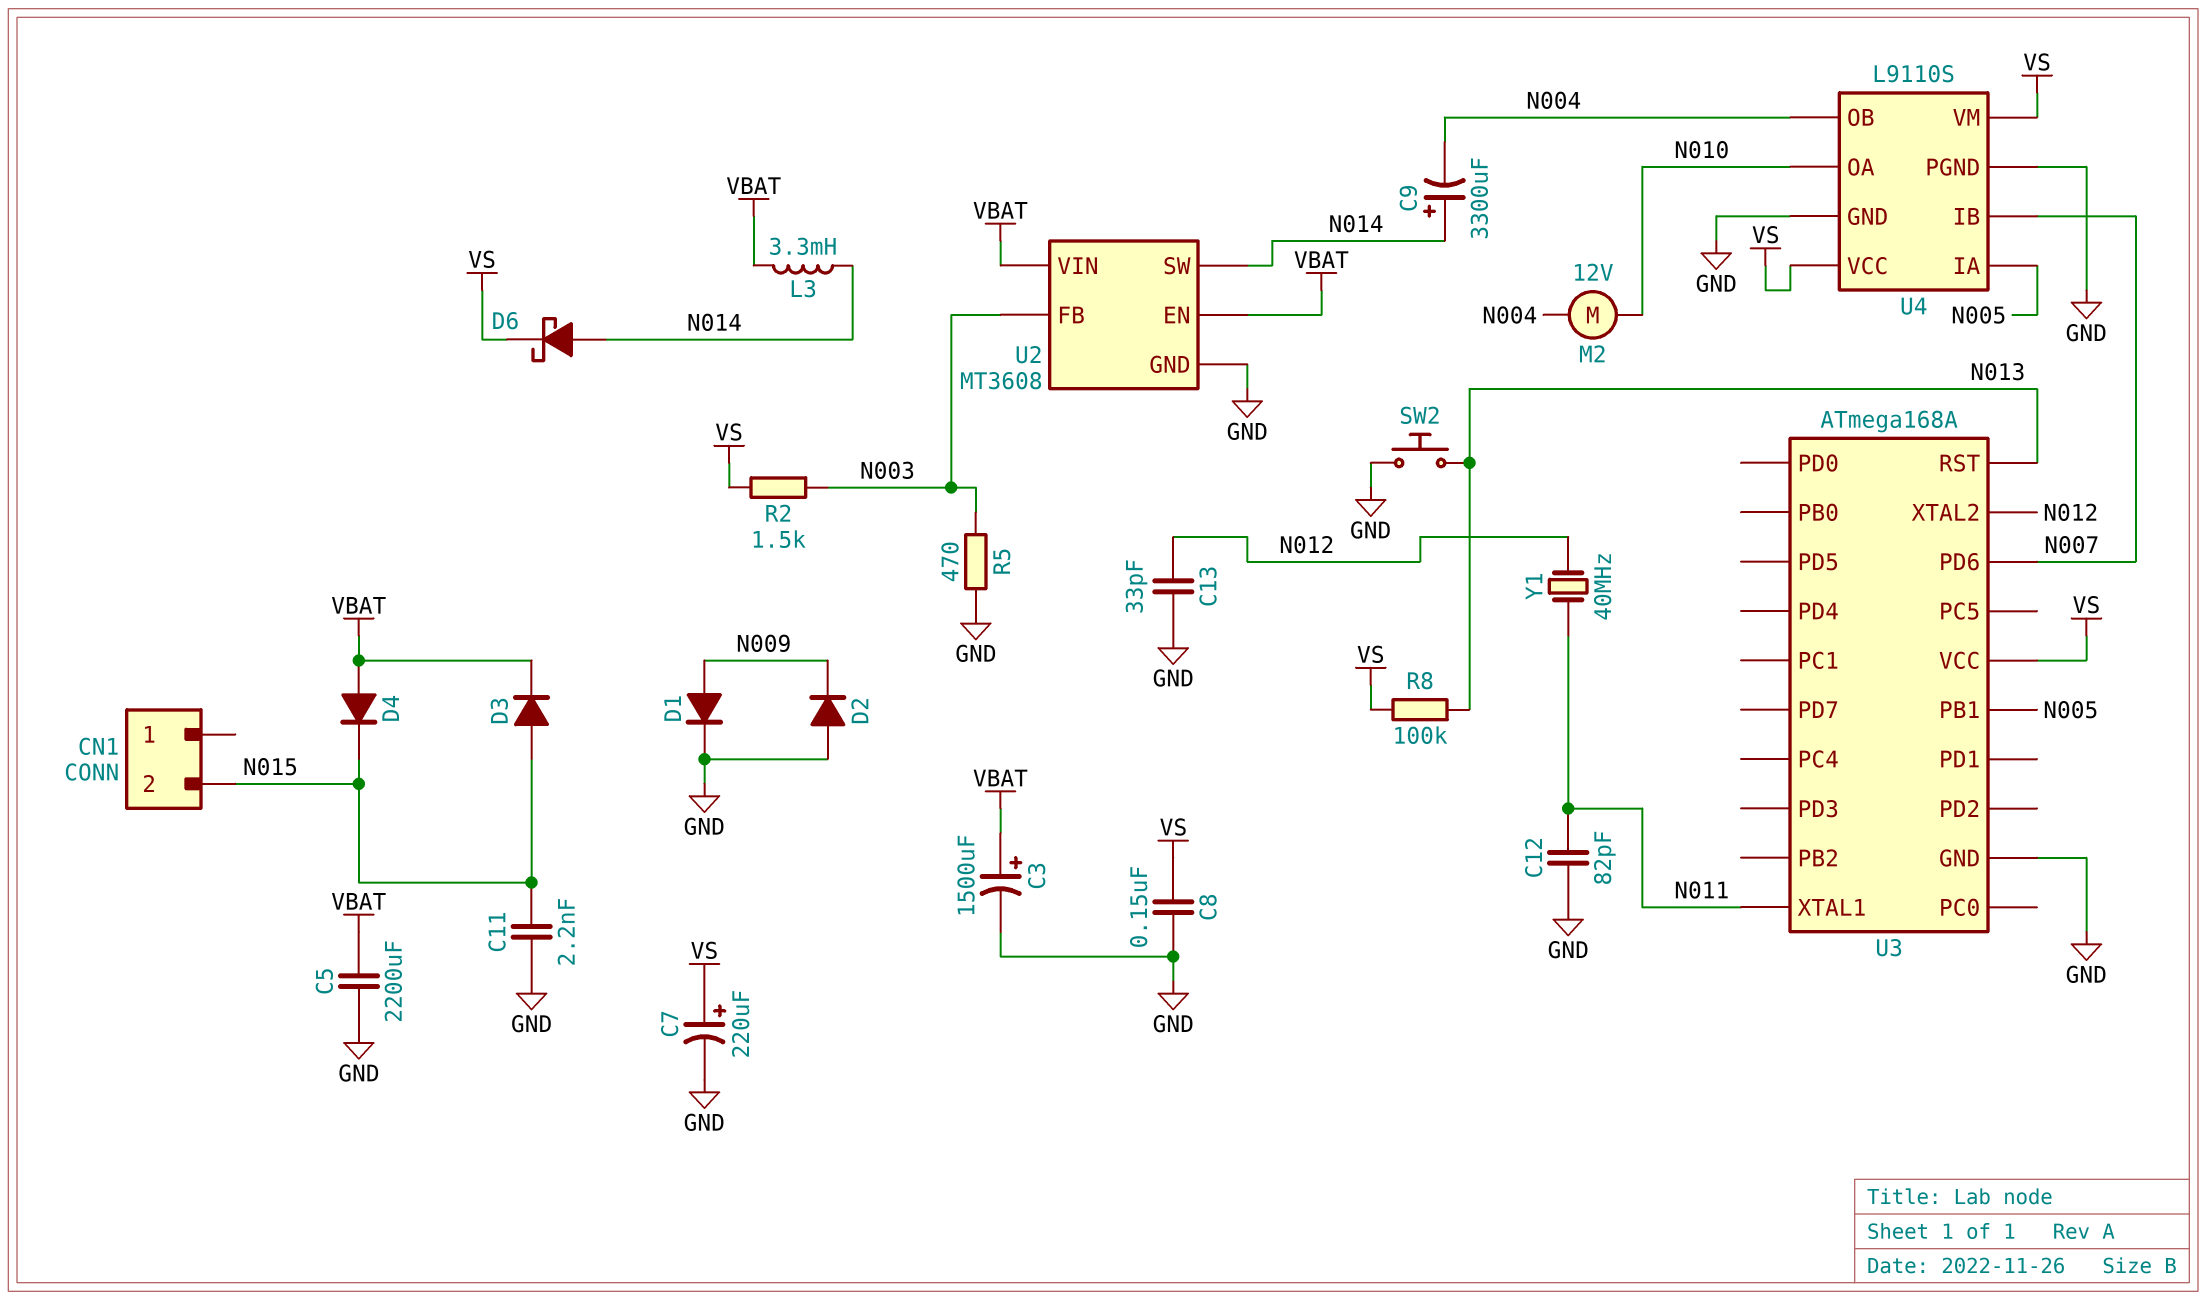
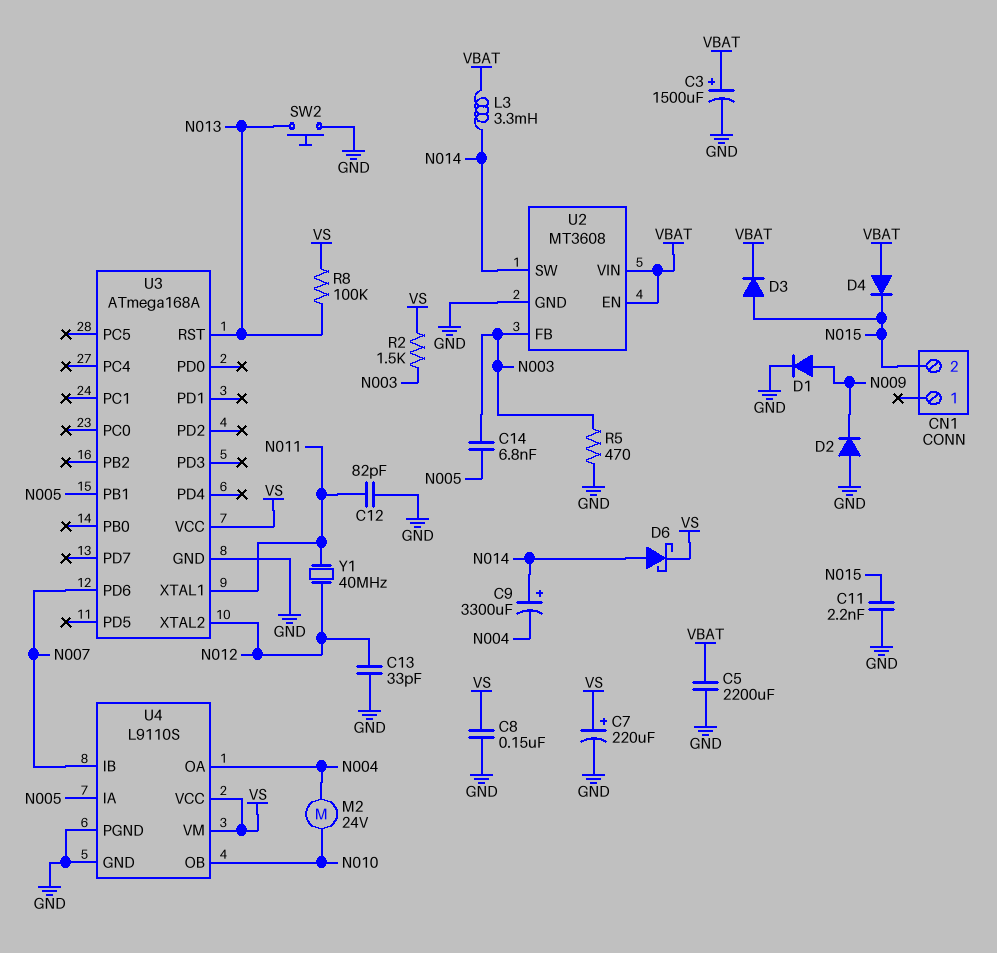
C14: none -> 6.8nF (N003, N005)
M2: motor 12V (N004, N010) -> motor 24V (N004, N010)
U4 pin OA: N010 -> N004
U4 pin OB: N004 -> N010

